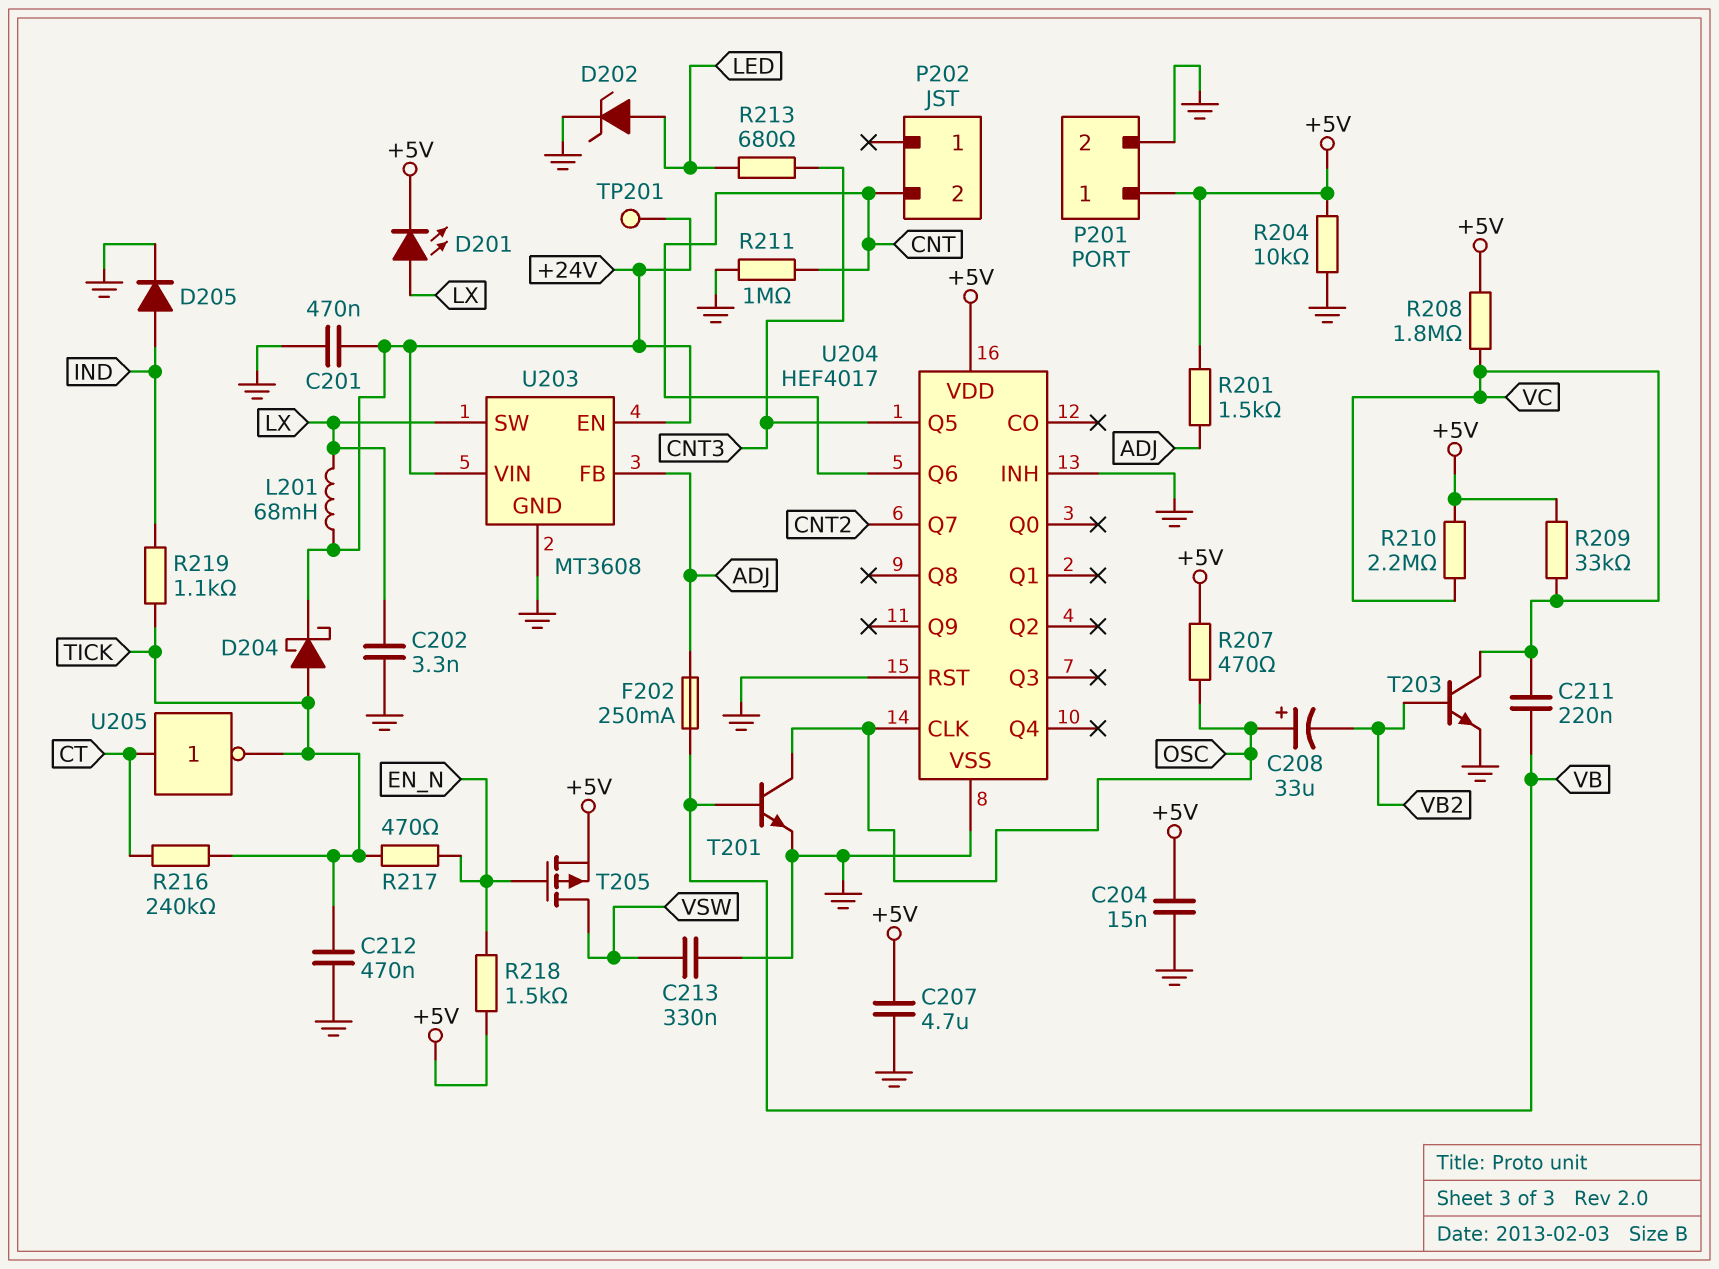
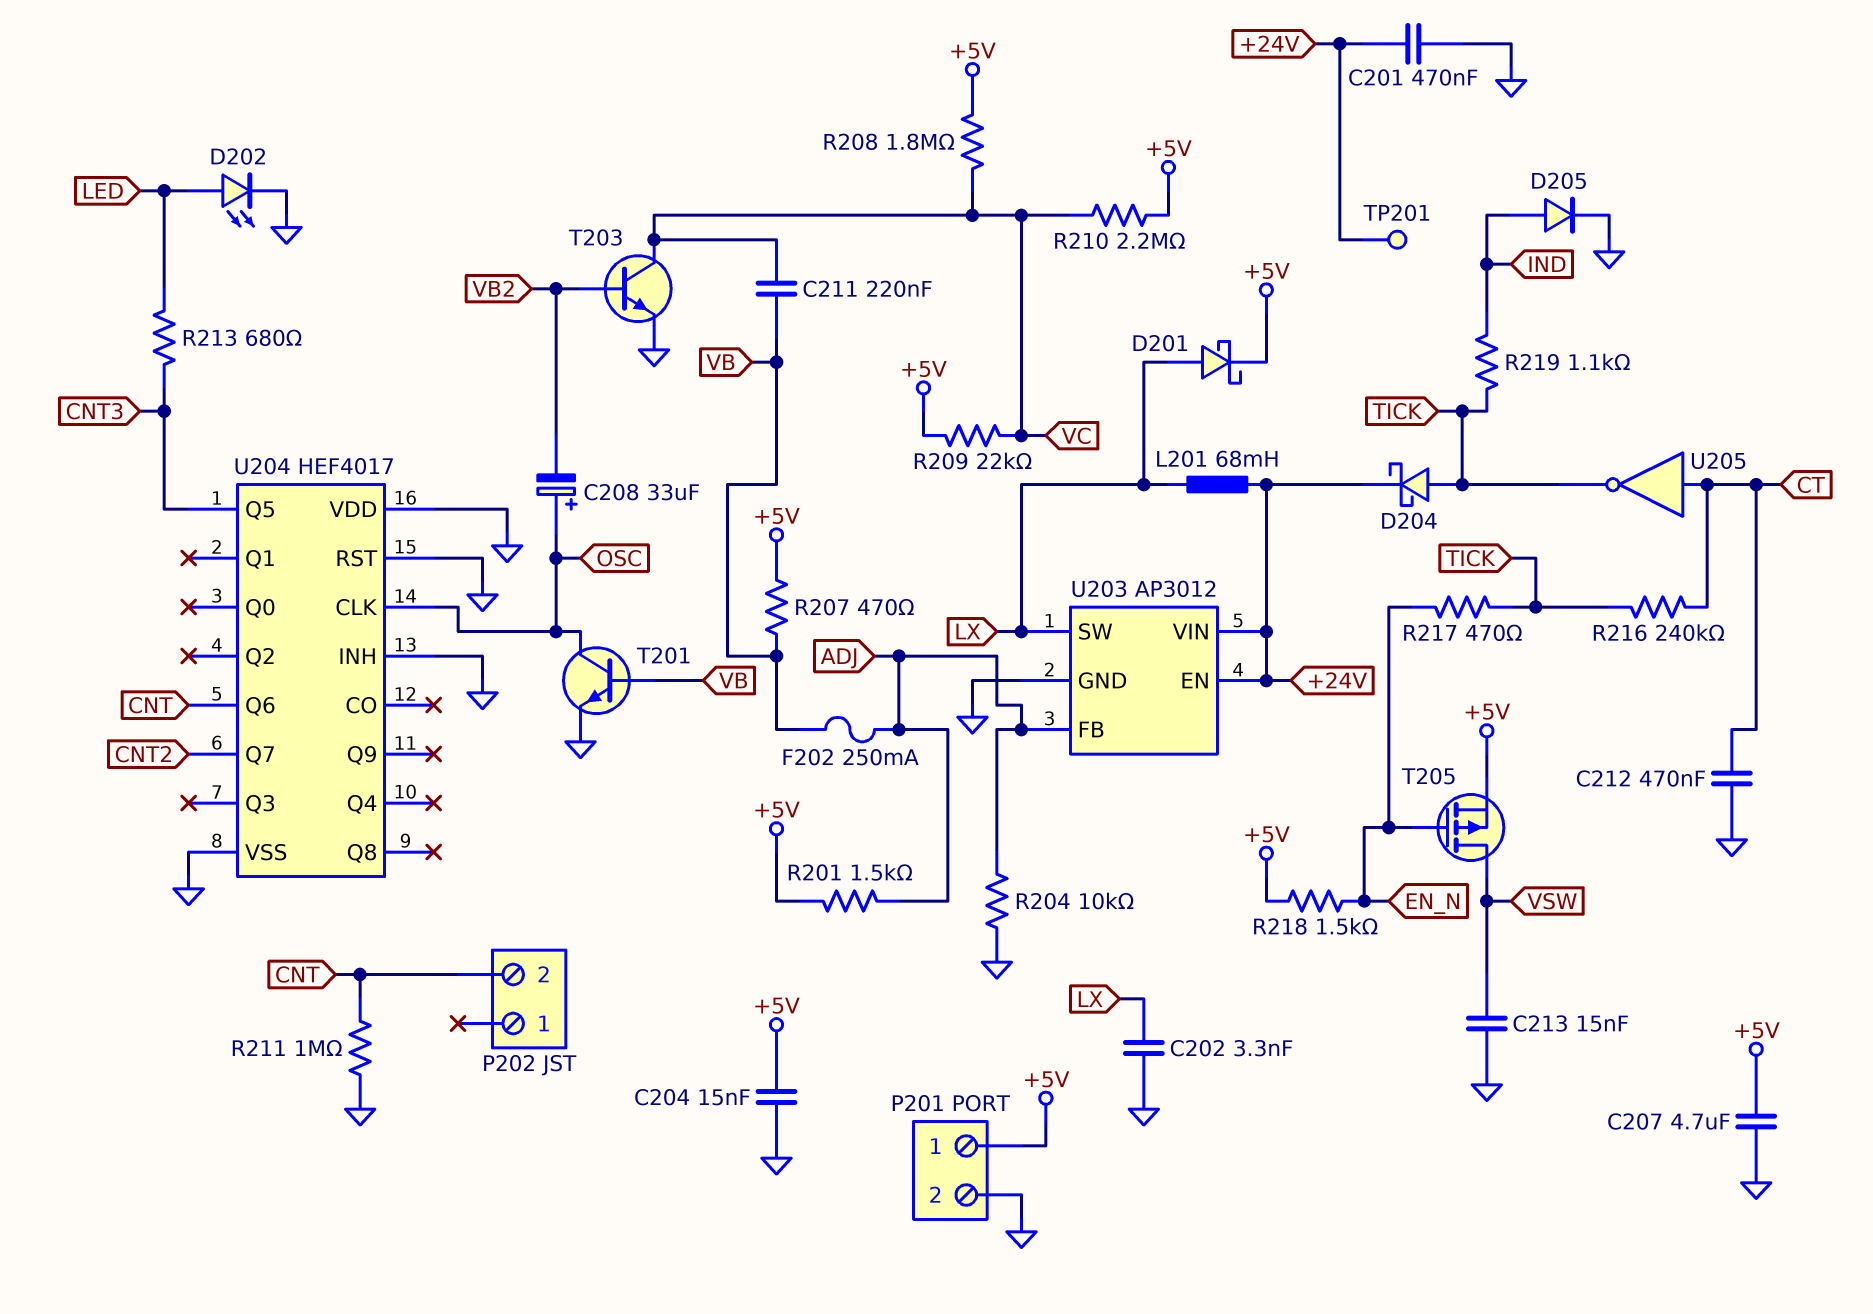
C212: 470nF (GND, TICK) -> 470nF (CT, GND)
C213: 330nF (GND, VSW) -> 15nF (GND, VSW)
D201: LED (A LX, K +5V) -> schottky (A LX, K +5V)
D202: zener (A LED, K GND) -> LED (A LED, K GND)
R204: 10k (+5V, GND) -> 10k (ADJ, GND)
R207: 470 (+5V, OSC) -> 470 (+5V, VB)
R209: 33k (+5V, VC) -> 22k (+5V, VC)
U203: MT3608 -> AP3012
U204 pin VDD: +5V -> GND

